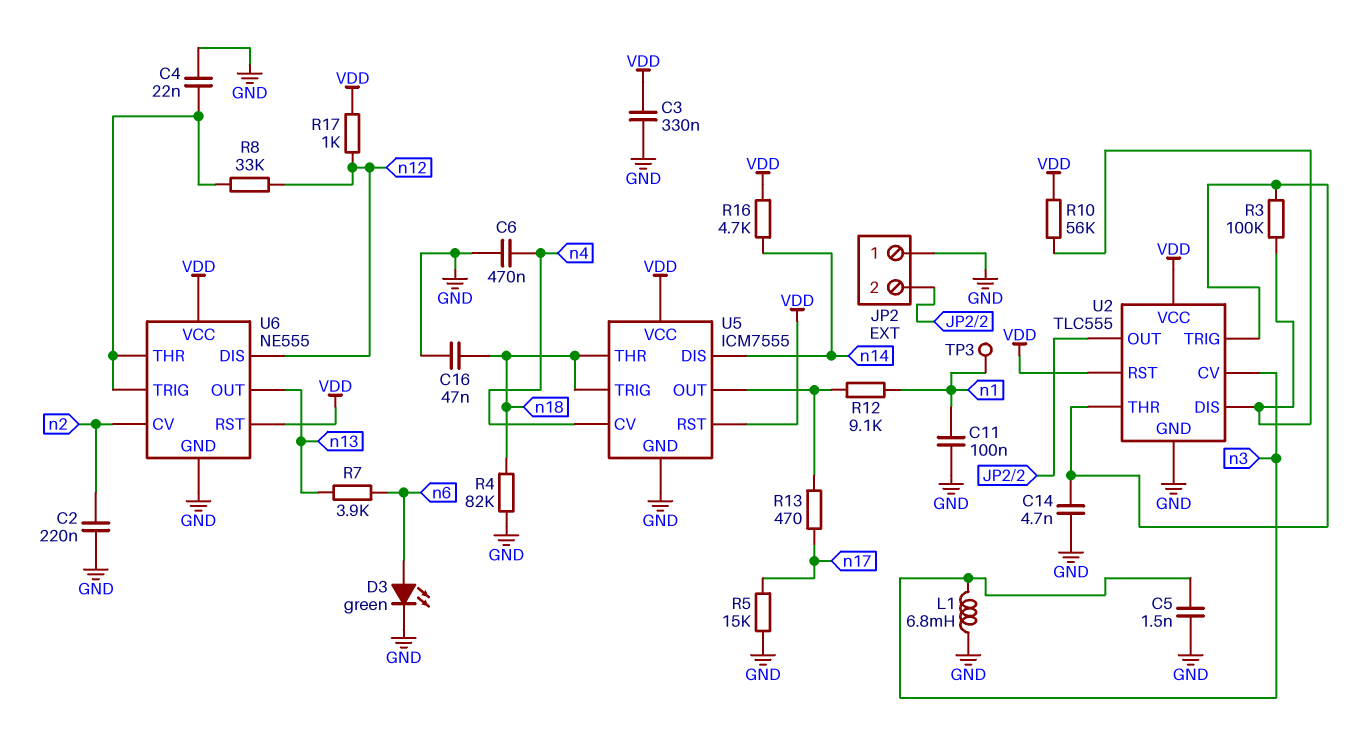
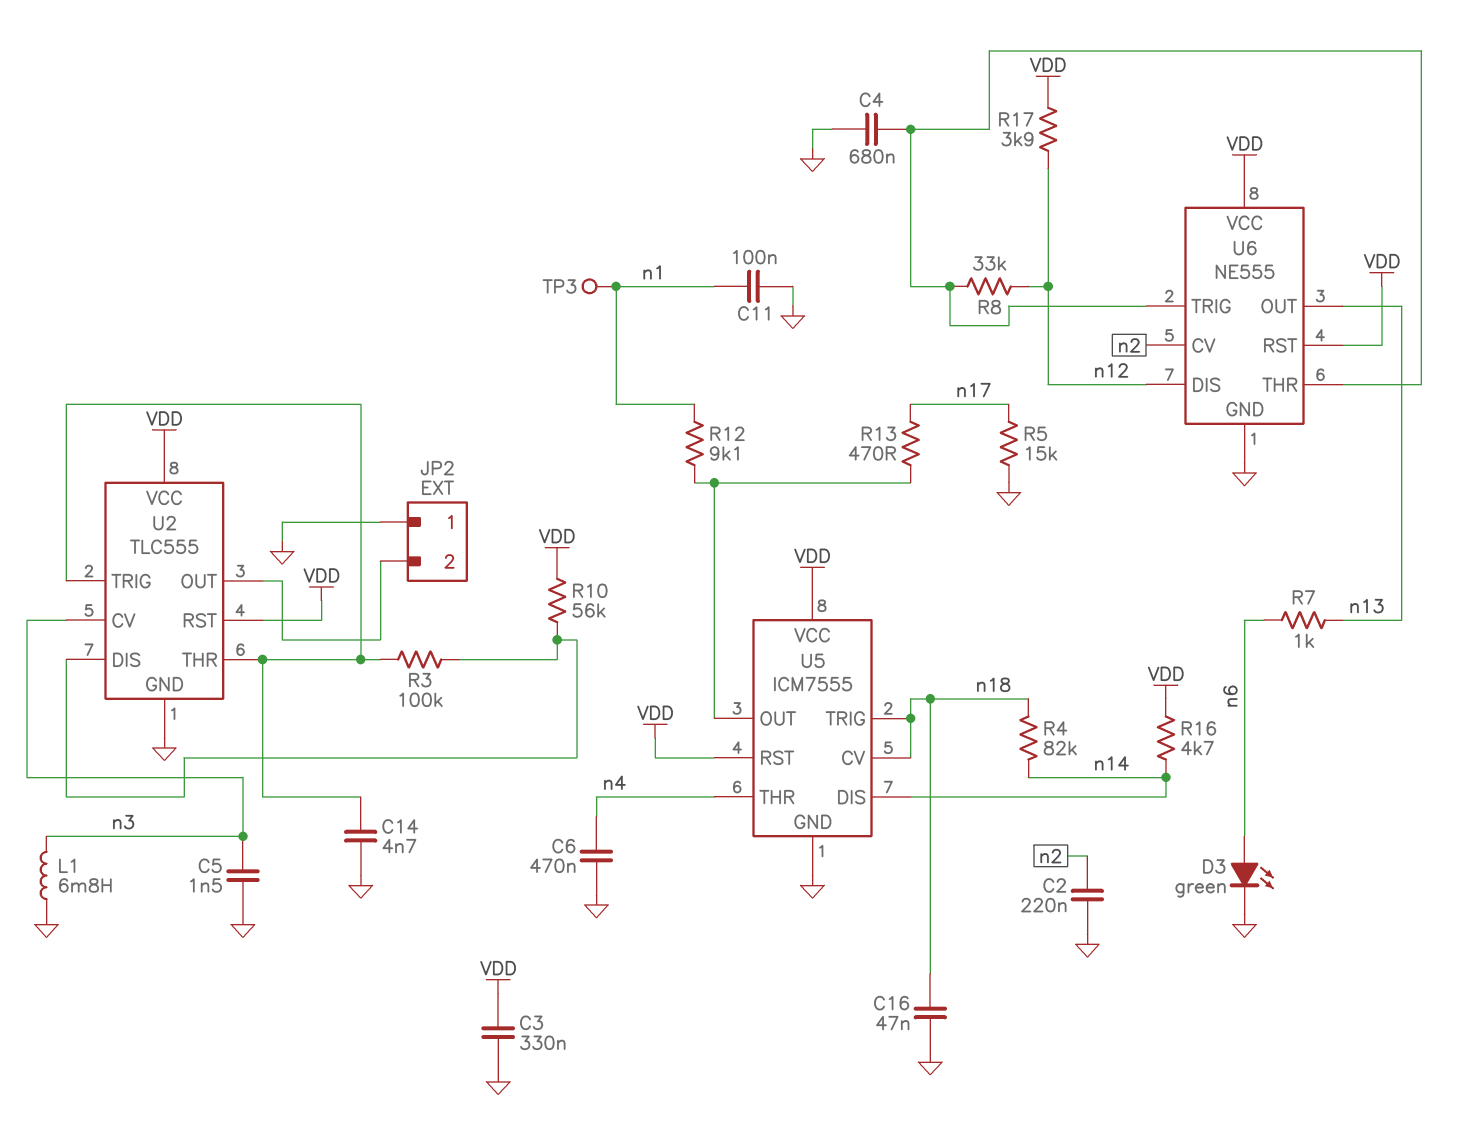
C4: 22nF (GND, U6/THR) -> 680nF (GND, U6/THR)
R4: 82k (GND, n18) -> 82k (n14, n18)
R7: 3.9k (n6, n13) -> 1k (n6, n13)
R17: 1k (VDD, n12) -> 3.9k (VDD, n12)
U5 pin CV: n4 -> n18
U5 pin THR: n18 -> n4

